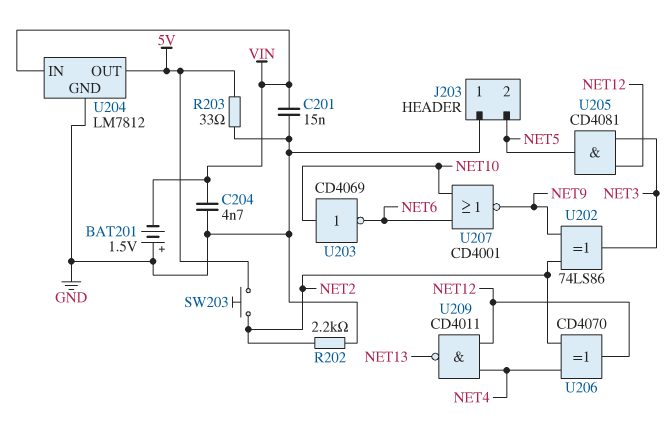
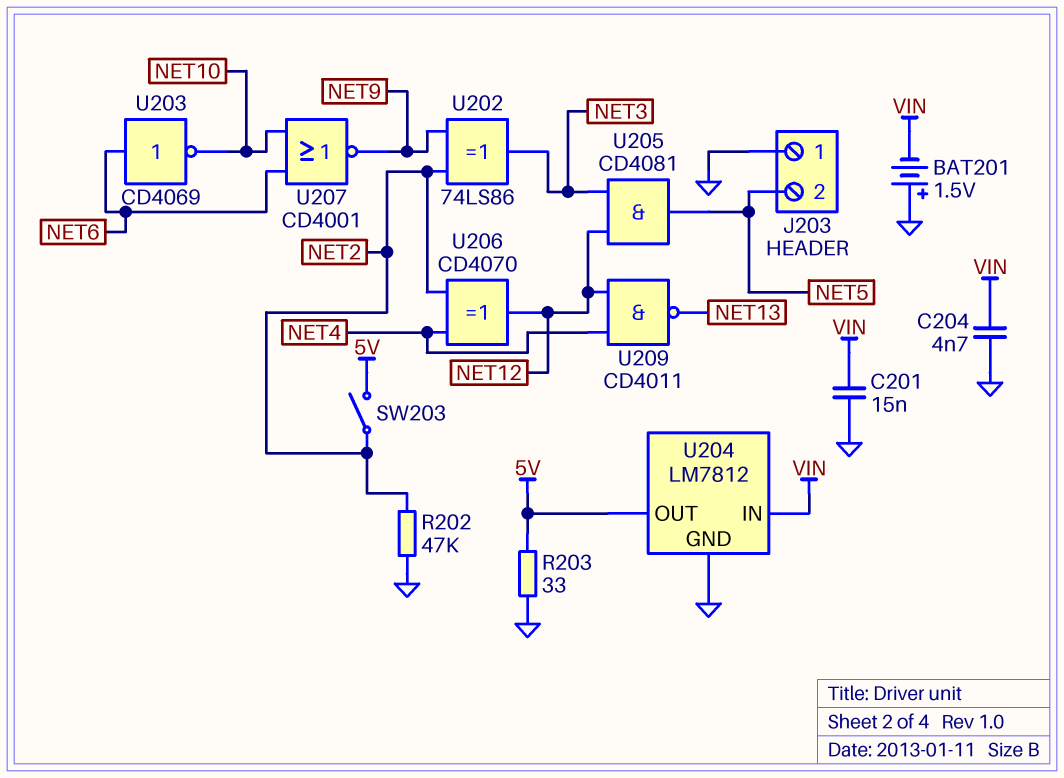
R202: 2.2k (GND, NET2) -> 47k (GND, NET2)
SW203: button (5V, NET2) -> switch (5V, NET2)
U203: NOT CD4069 (in NET10, out NET6) -> NOT CD4069 (in NET6, out NET10)

